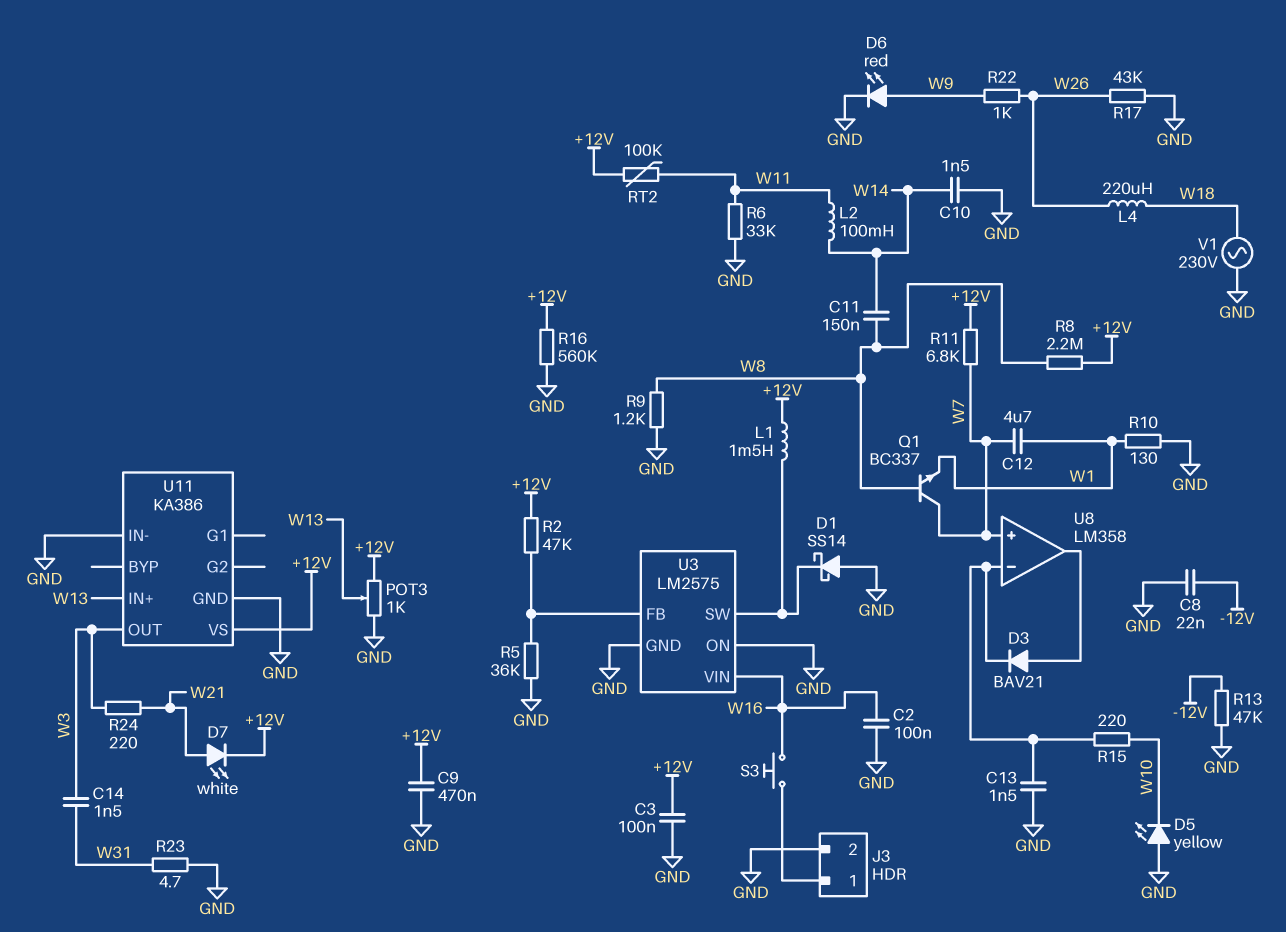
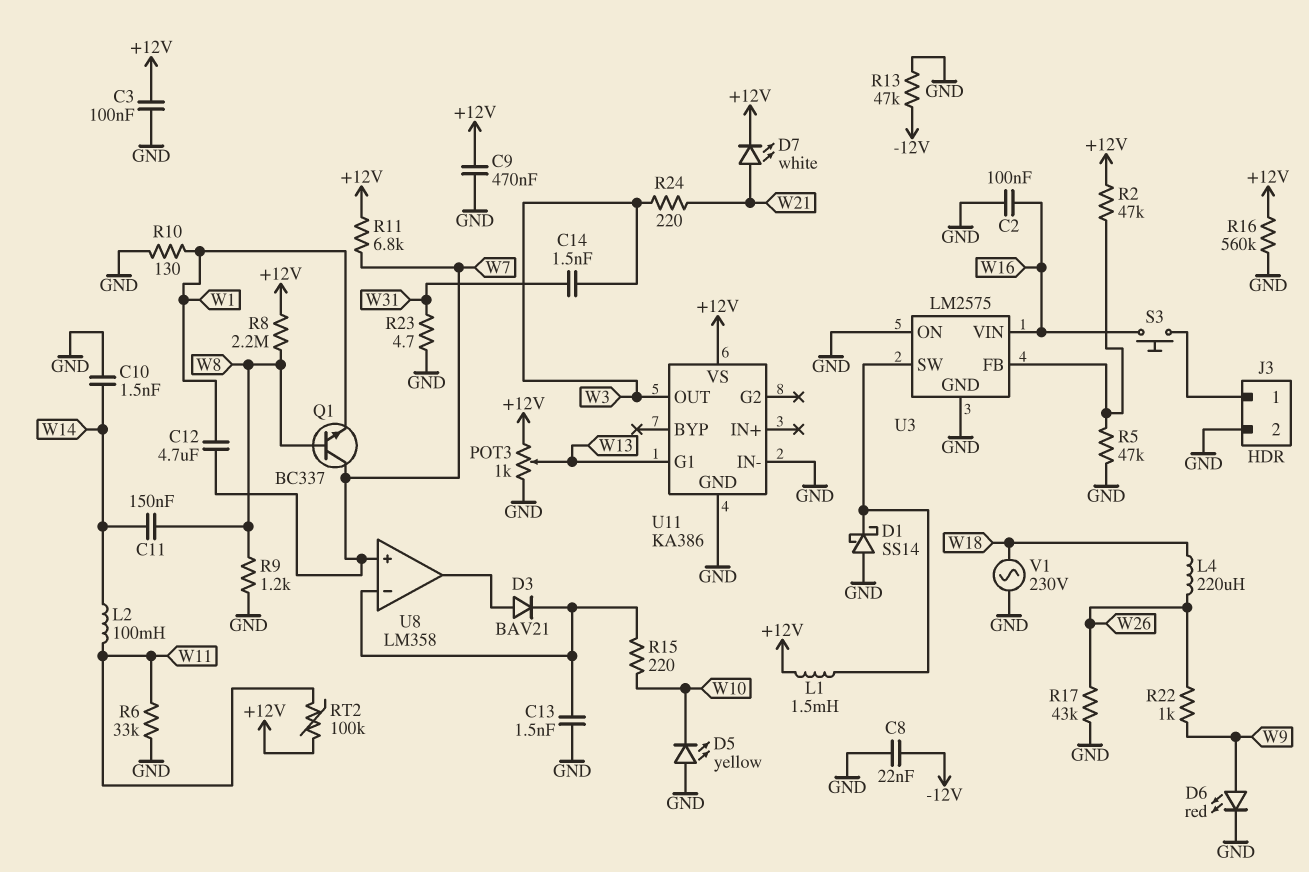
R5: 36k (GND, U3/FB) -> 47k (GND, U3/FB)
U11 pin G1: none -> W13
U11 pin IN+: W13 -> none

